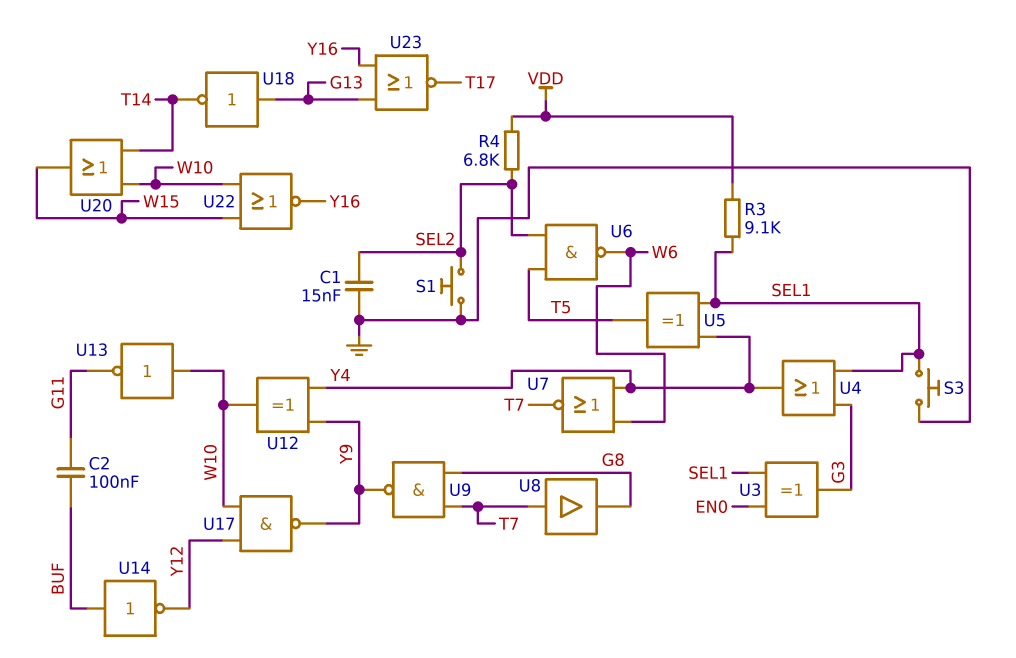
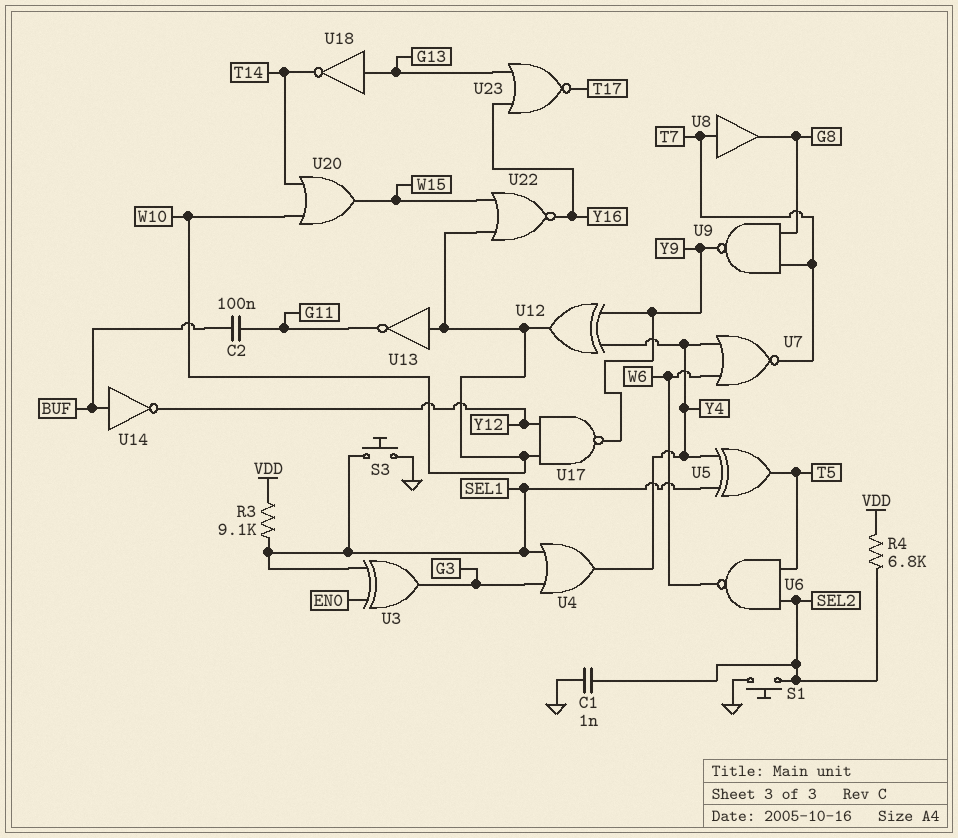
C1: 15nF (GND, SEL2) -> 1nF (GND, SEL2)

